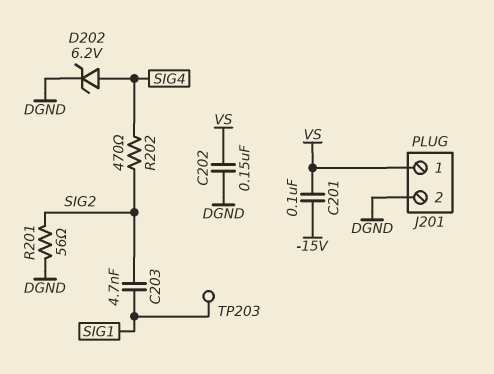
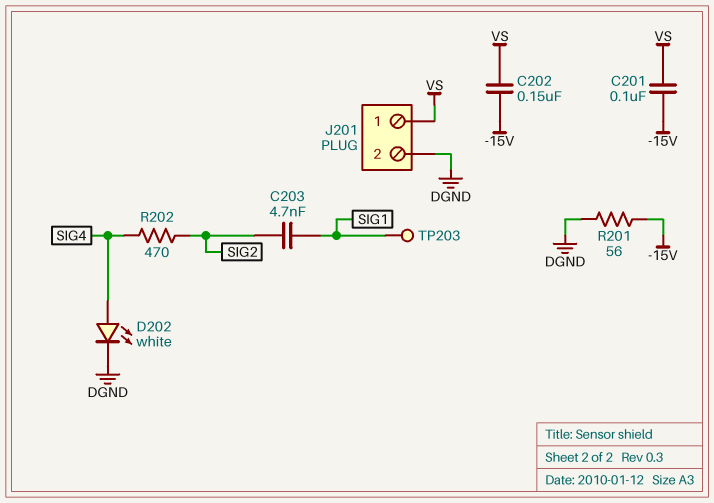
C202: 150nF (DGND, VS) -> 150nF (-15V, VS)
D202: zener 6.2V (A SIG4, K DGND) -> LED white (A SIG4, K DGND)
R201: 56 (DGND, SIG2) -> 56 (-15V, DGND)

